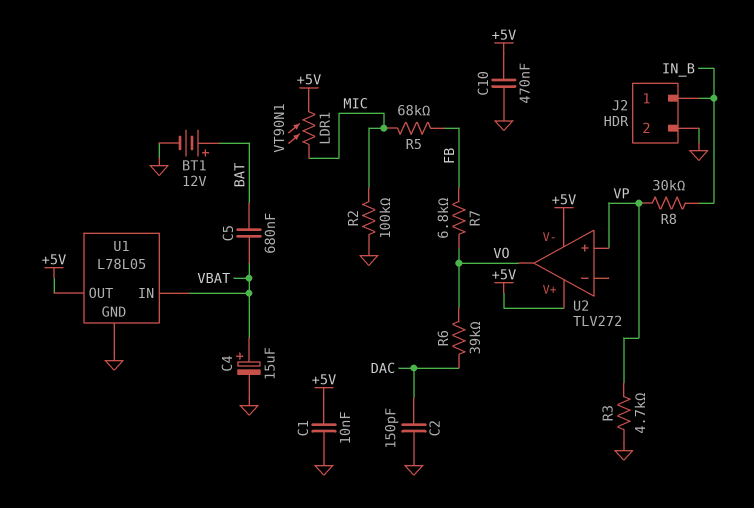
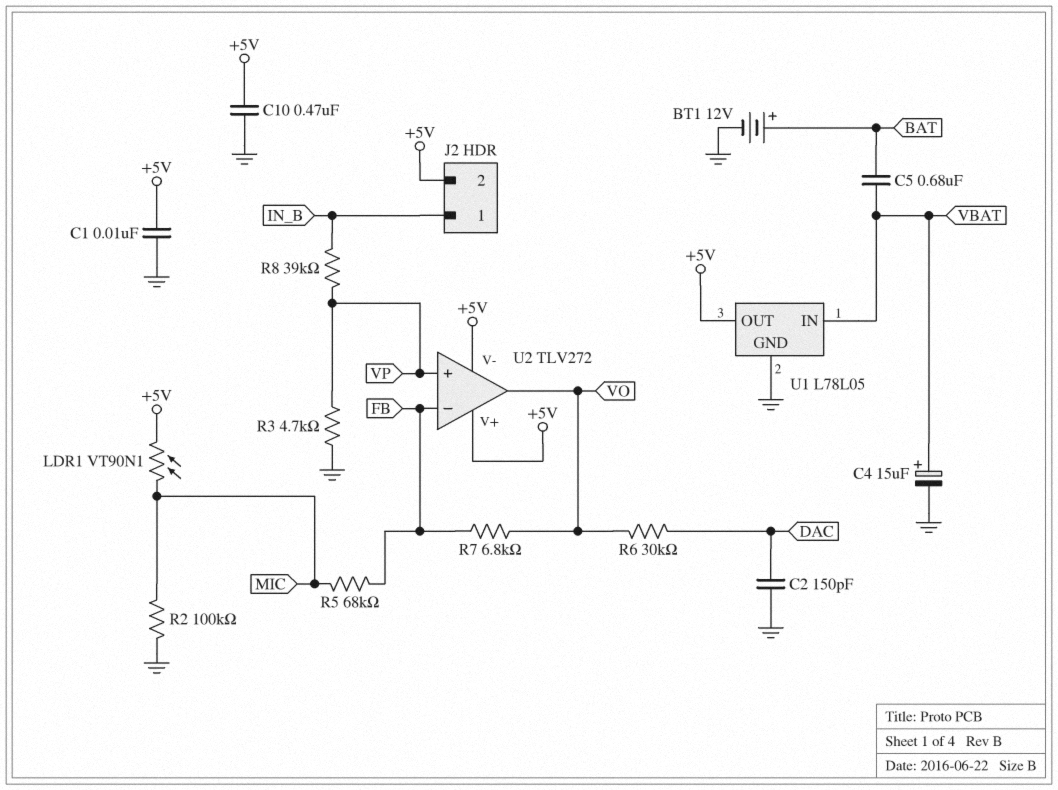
J2 pin 2: GND -> +5V
R6: 39k (DAC, VO) -> 30k (DAC, VO)
R8: 30k (IN_B, VP) -> 39k (IN_B, VP)
U2 pin in-: none -> FB

